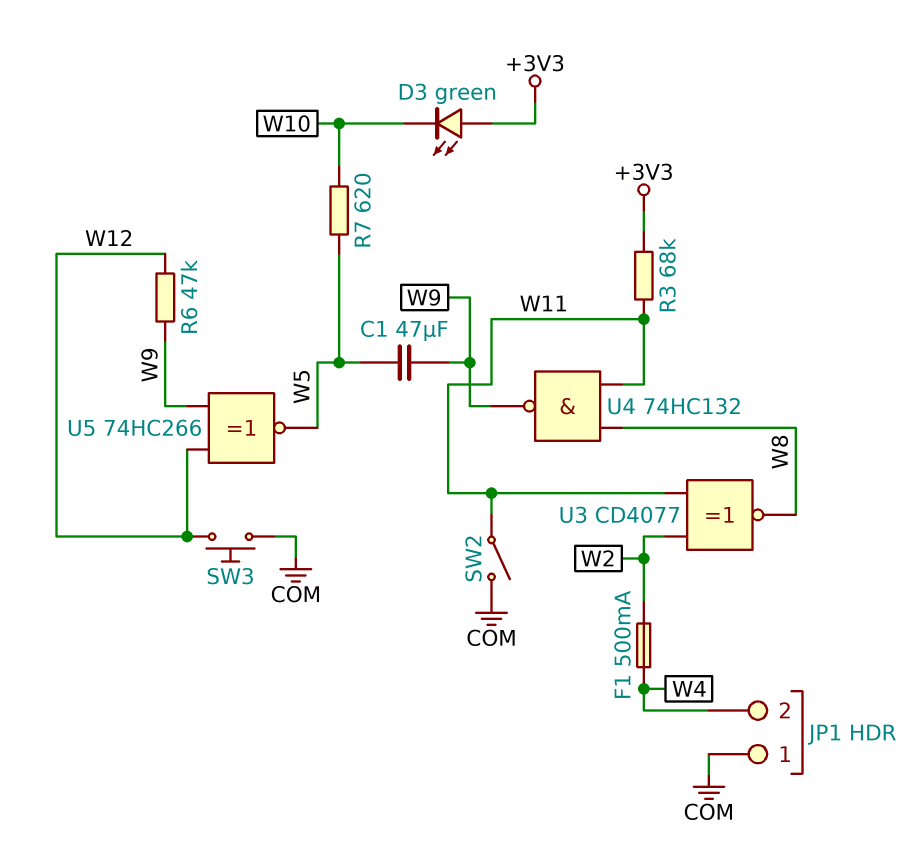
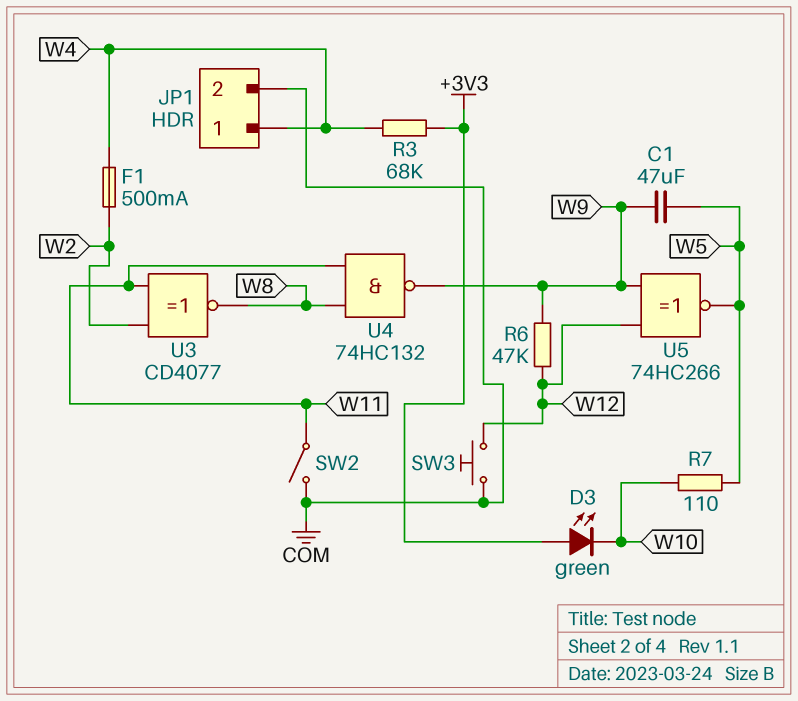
JP1 pin 1: COM -> W4
JP1 pin 2: W4 -> COM
R3: 68k (+3V3, W11) -> 68k (+3V3, W4)
R7: 620 (W5, W10) -> 110 (W5, W10)

